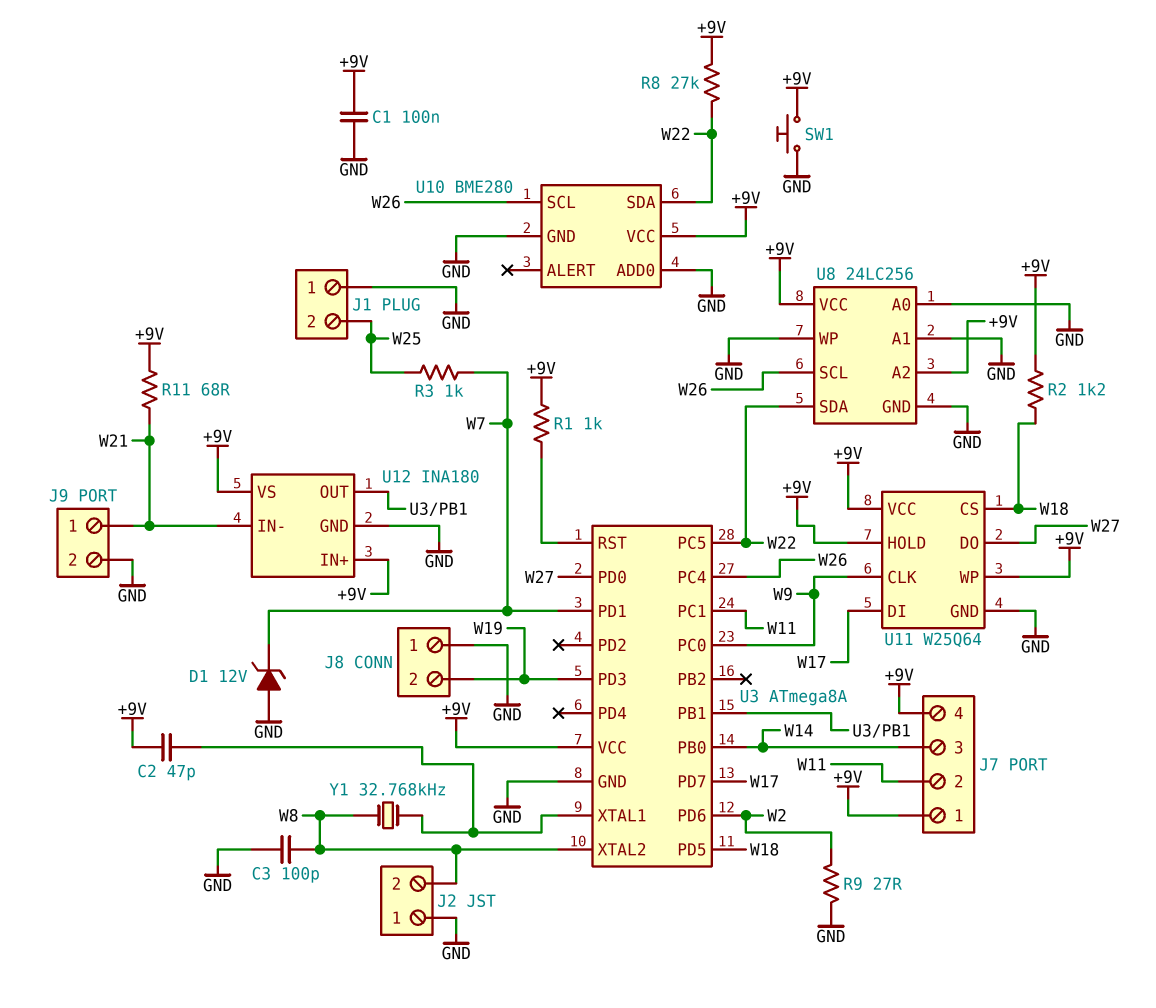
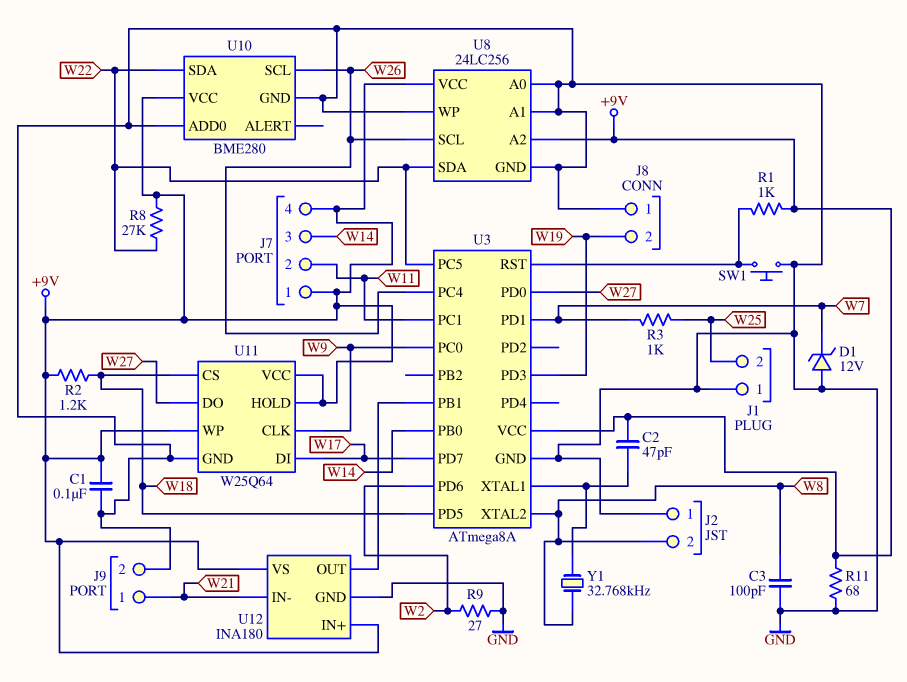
R11: 68 (+9V, W21) -> 68 (+9V, GND)
SW1: button (+9V, GND) -> button (GND, U3/RST)

